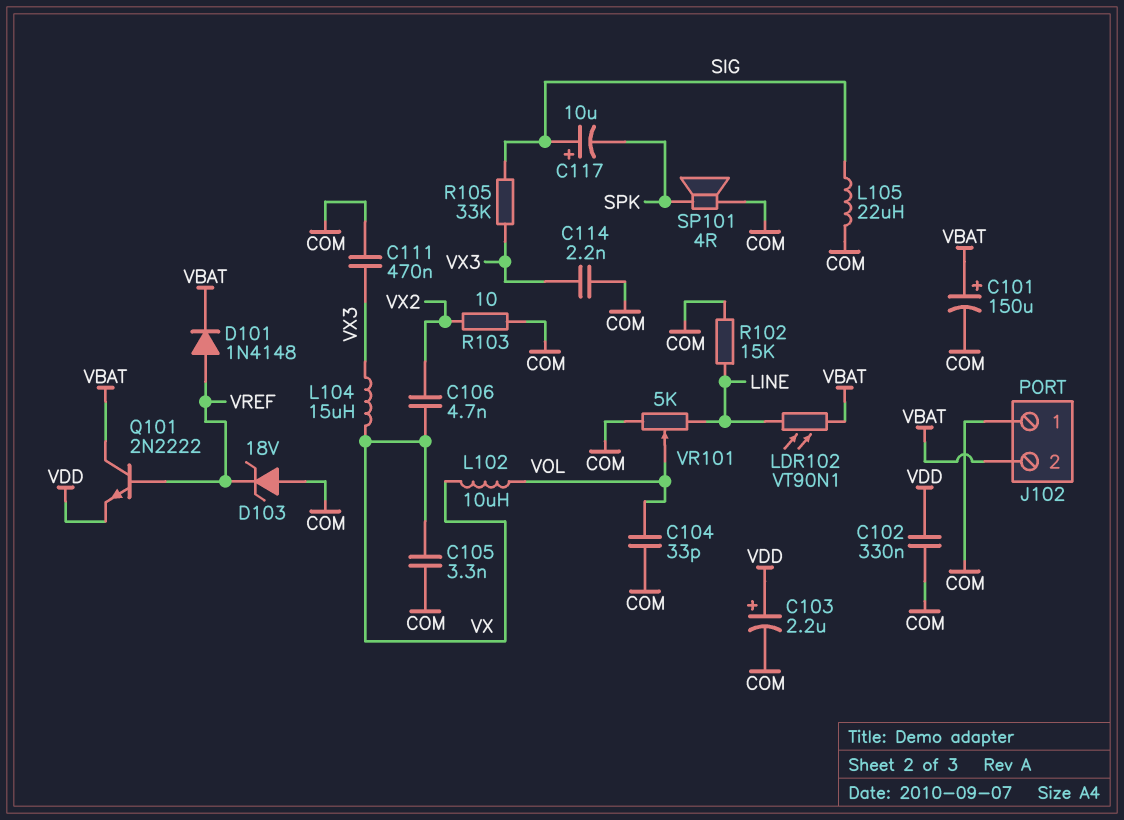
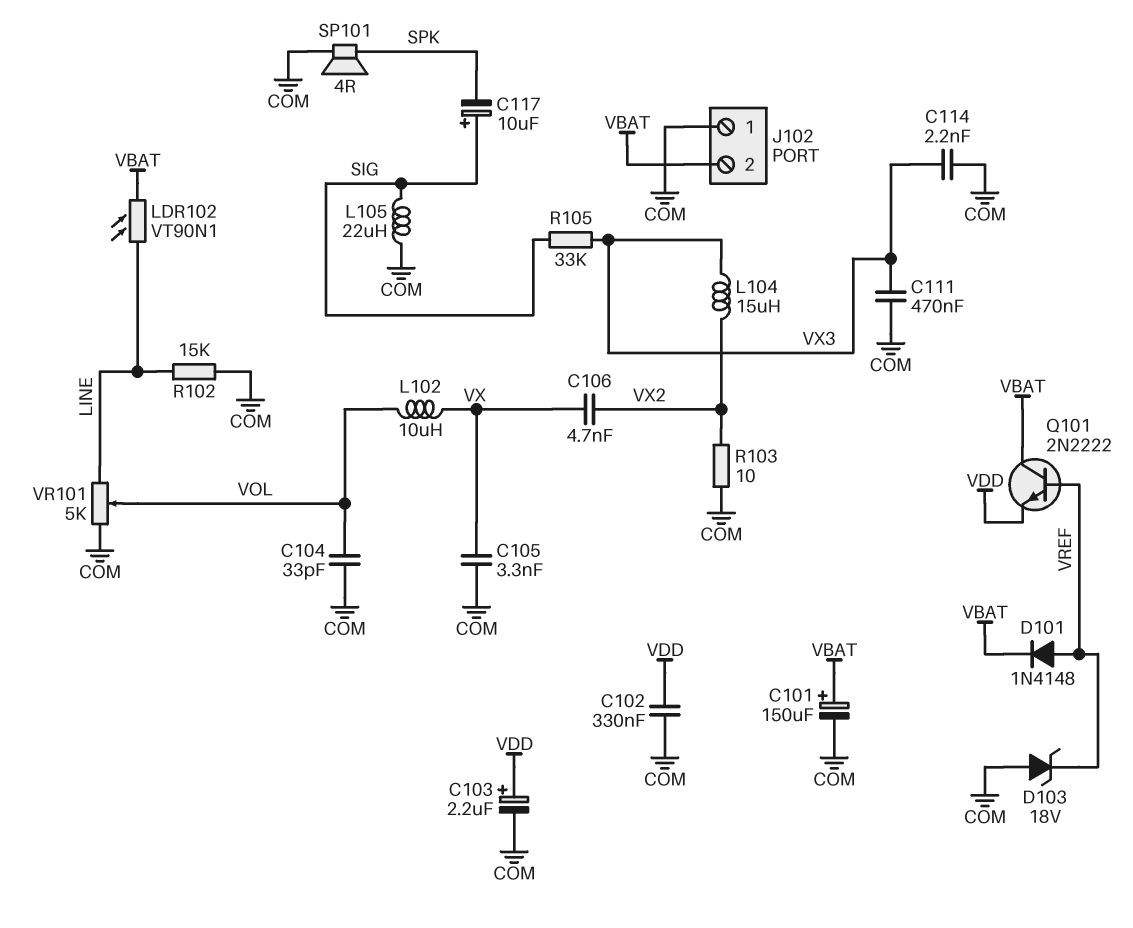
L104: 15uH (VX, VX3) -> 15uH (VX2, VX3)

